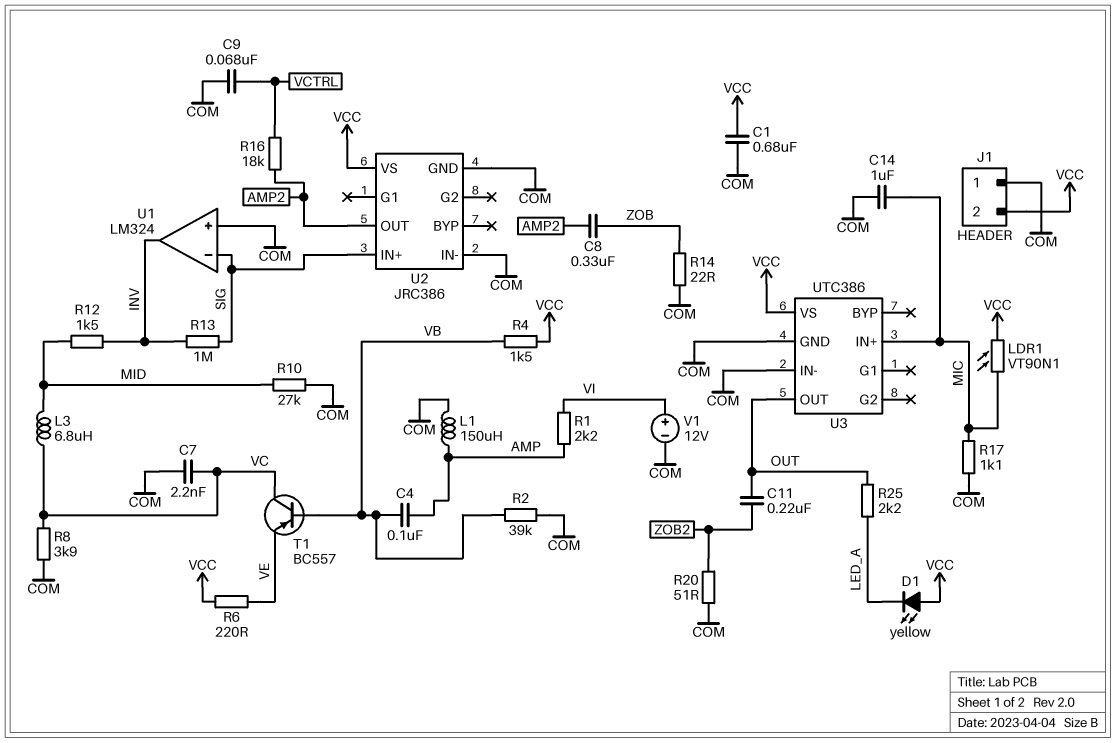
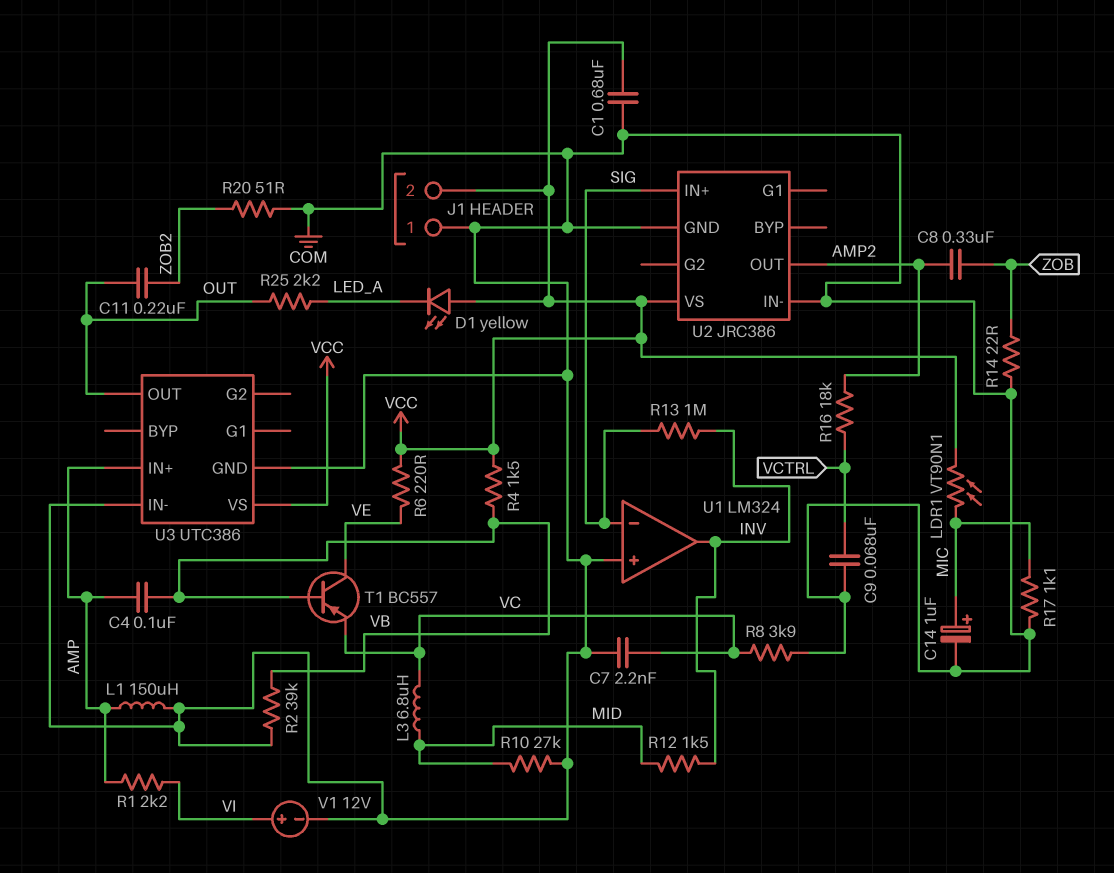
C14: 1uF (COM, MIC) -> 1uF (plus MIC, minus COM)
T1: PNP BC557 (B VB, C VC, E VE) -> PNP BC557 (B VB, C VE, E VC)
U3 pin IN+: MIC -> AMP

